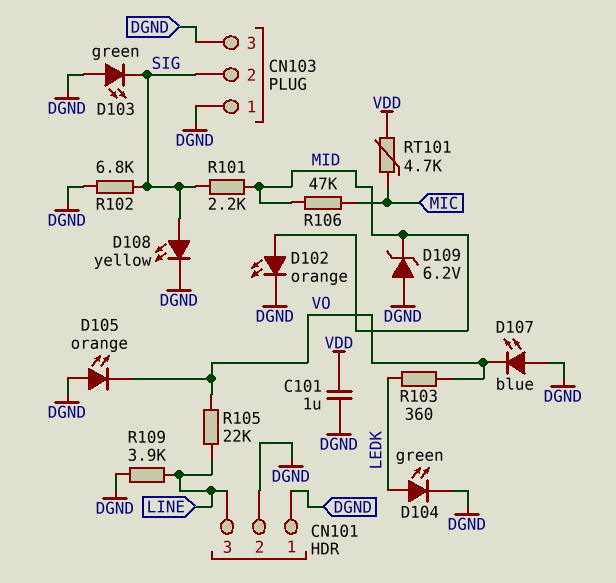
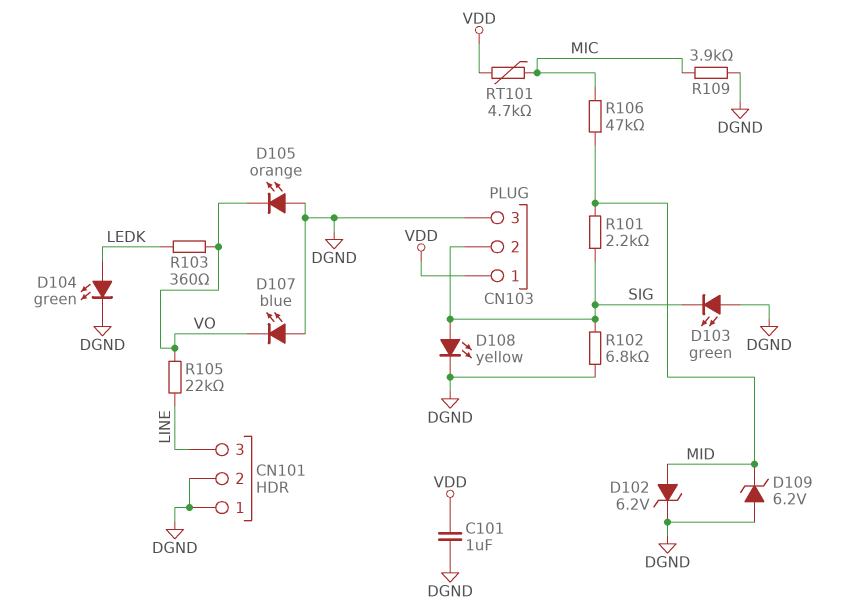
CN103 pin 1: DGND -> VDD
D102: LED orange (A MID, K DGND) -> zener 6.2V (A MID, K DGND)
R109: 3.9k (DGND, LINE) -> 3.9k (DGND, MIC)

